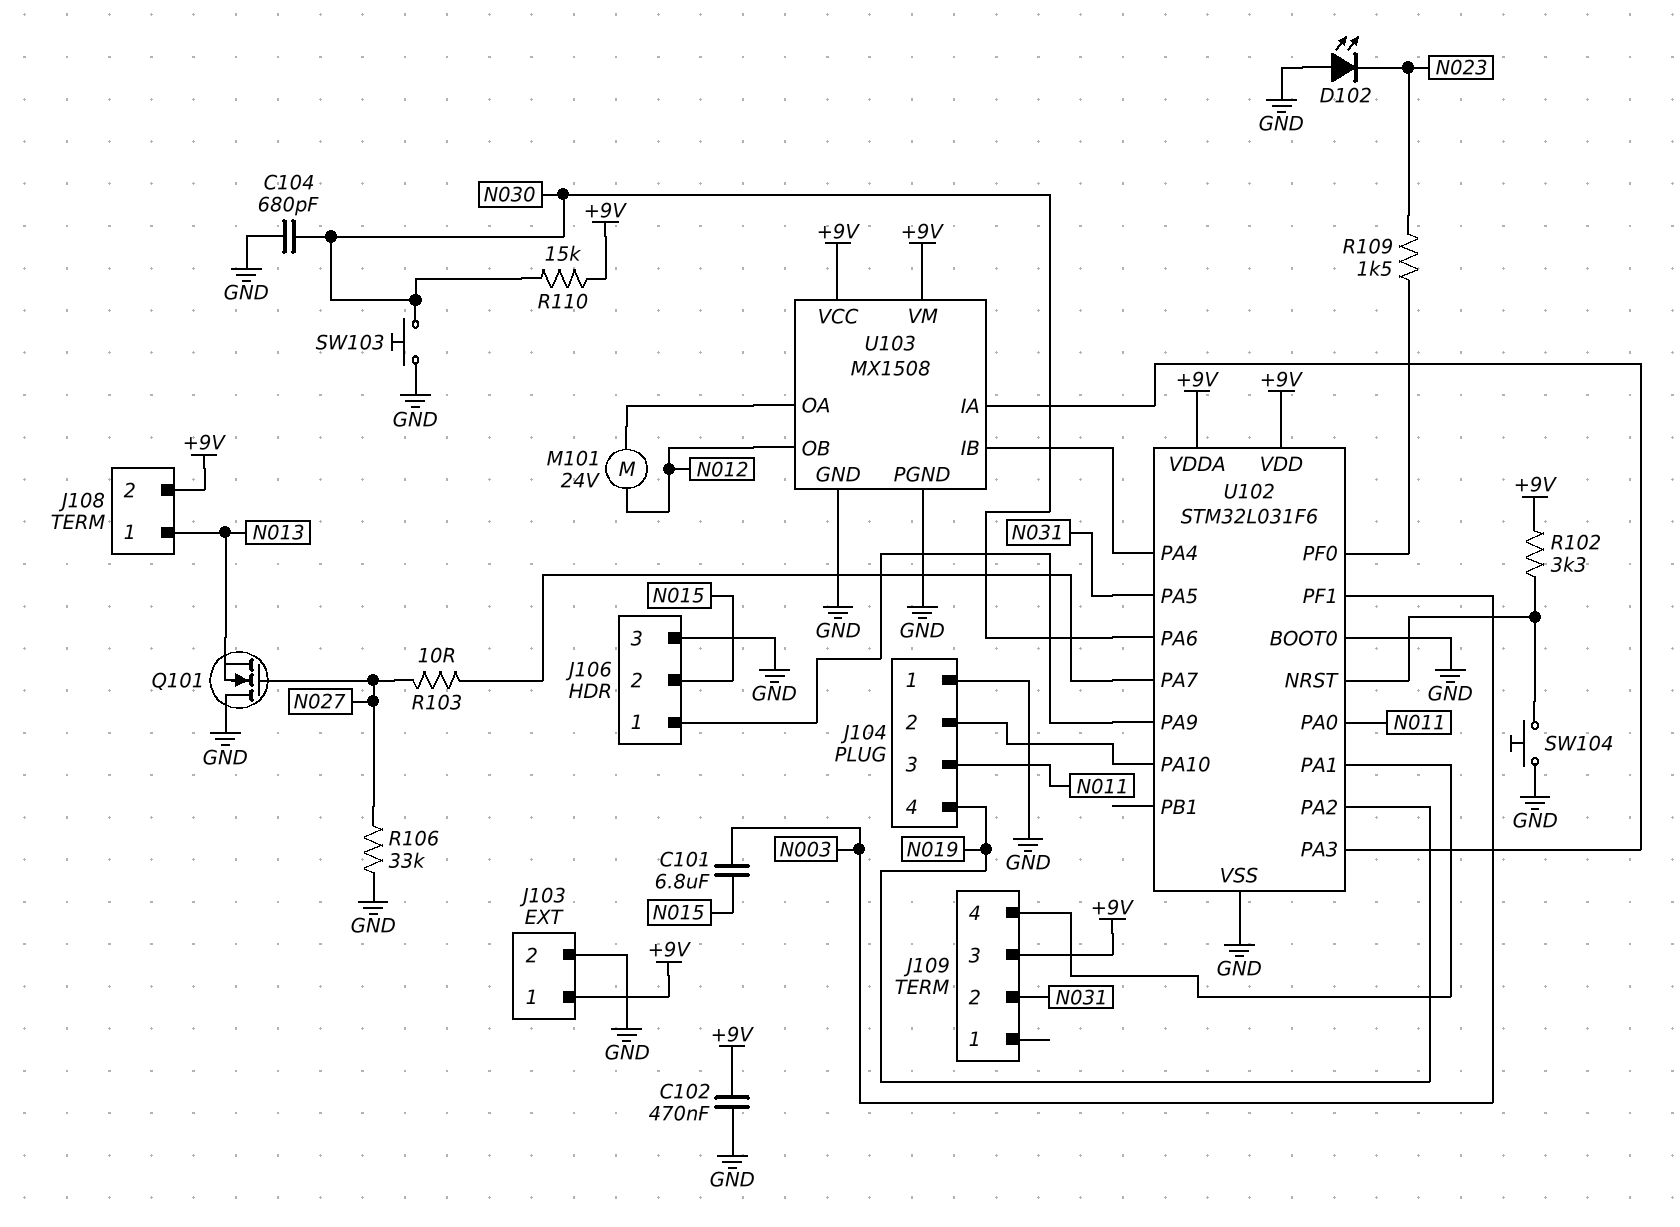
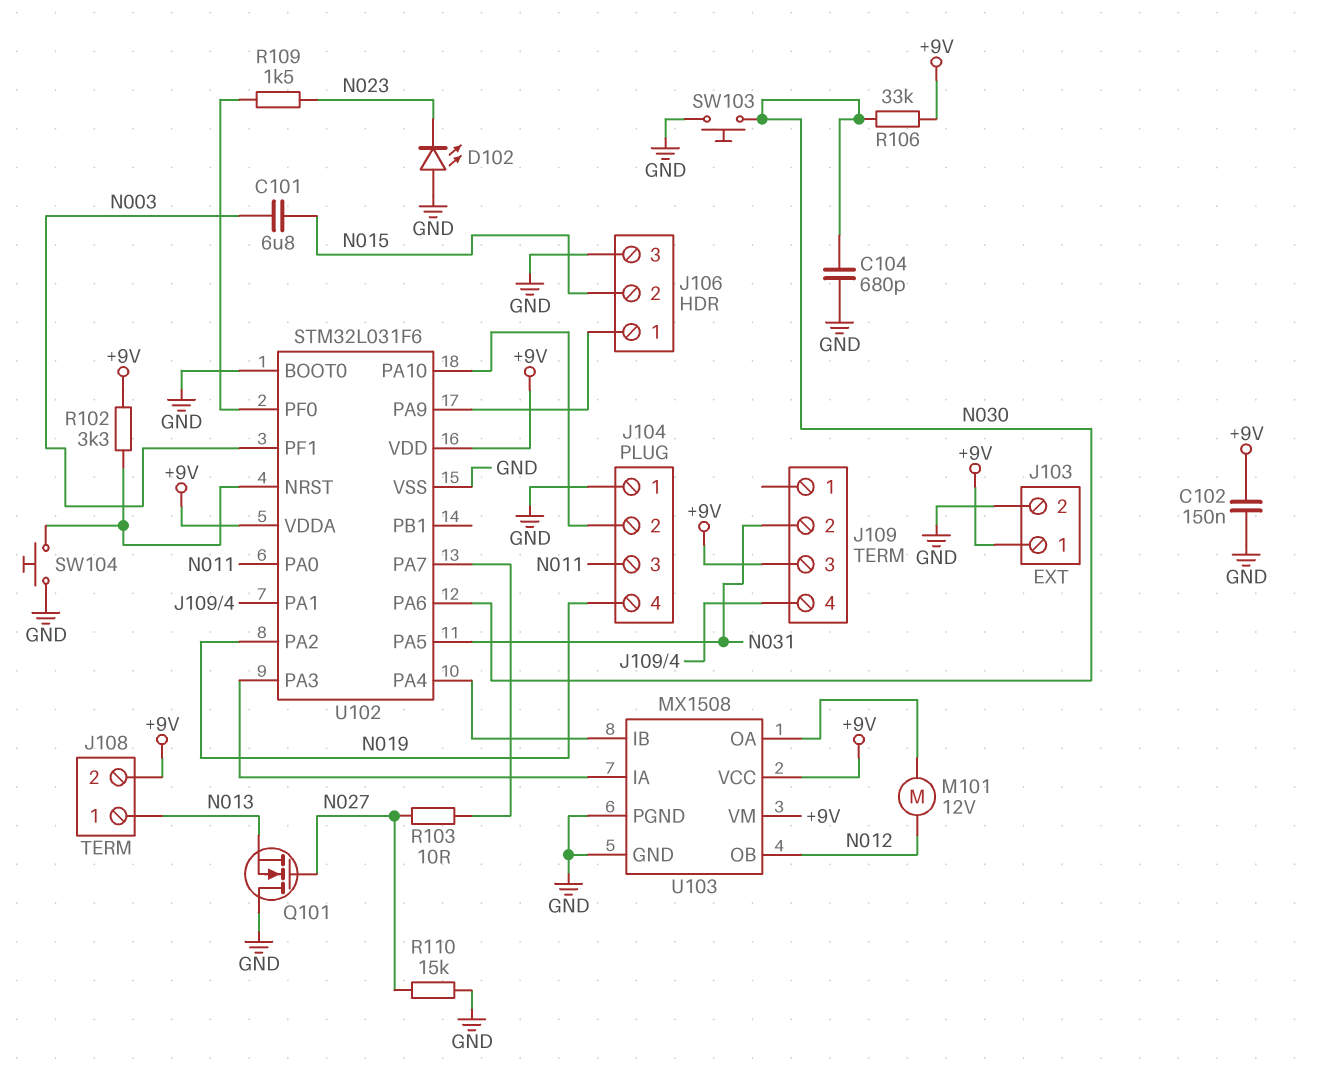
C102: 470nF (+9V, GND) -> 150nF (+9V, GND)
M101: motor 24V (N012, U103/OA) -> motor 12V (N012, U103/OA)
R106: 33k (GND, N027) -> 33k (+9V, N030)
R110: 15k (+9V, N030) -> 15k (GND, N027)

